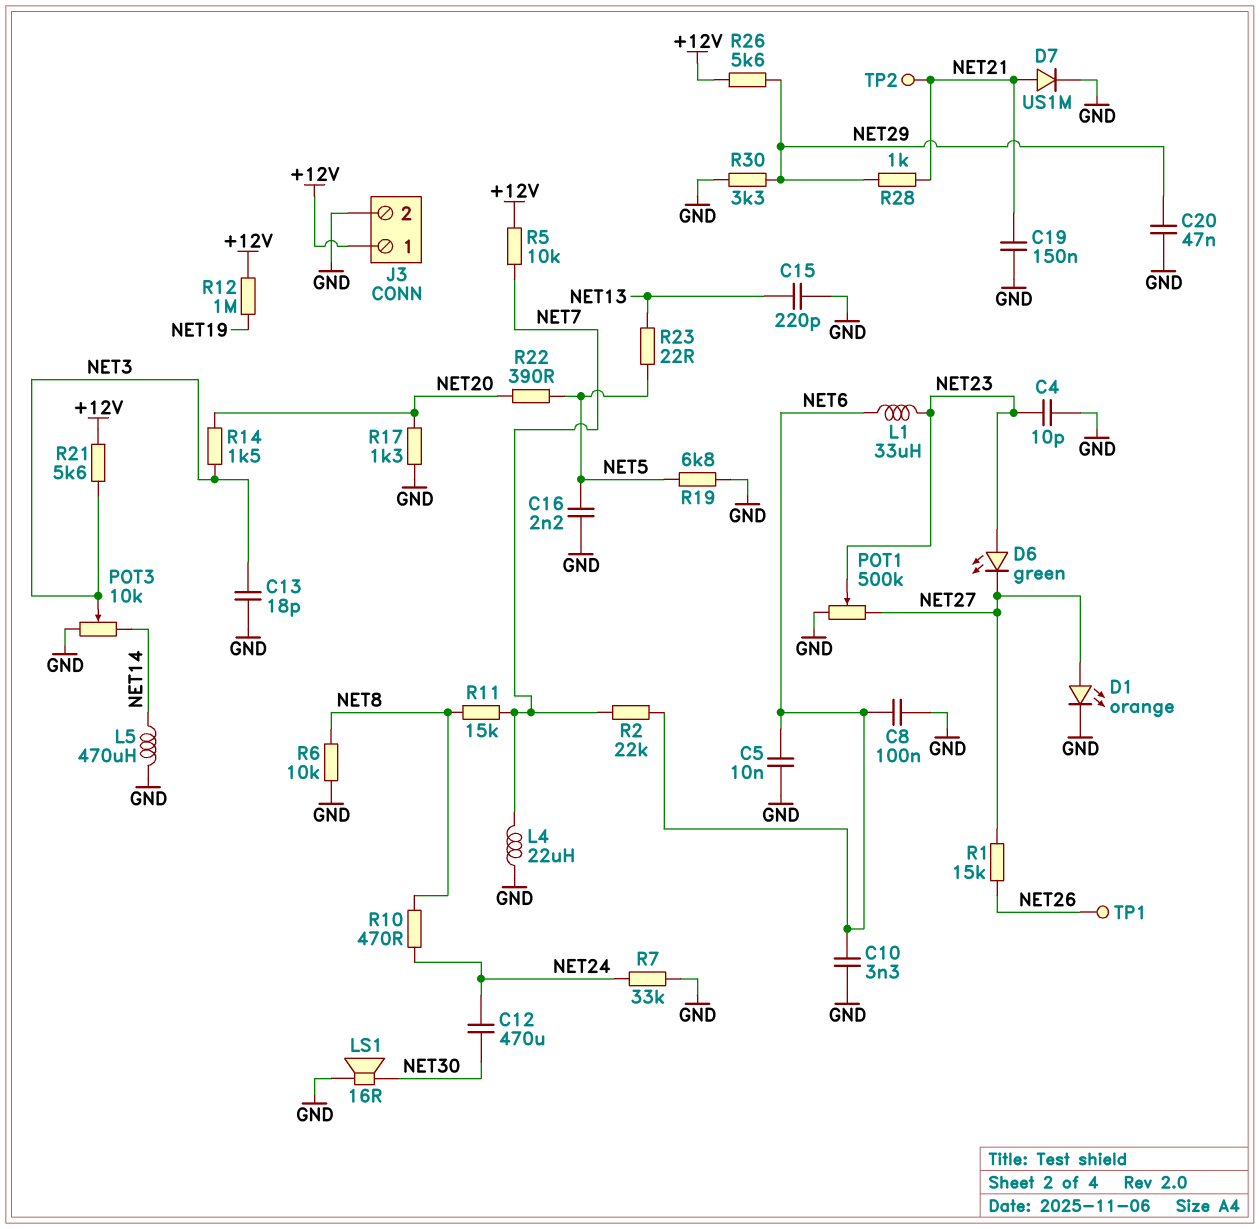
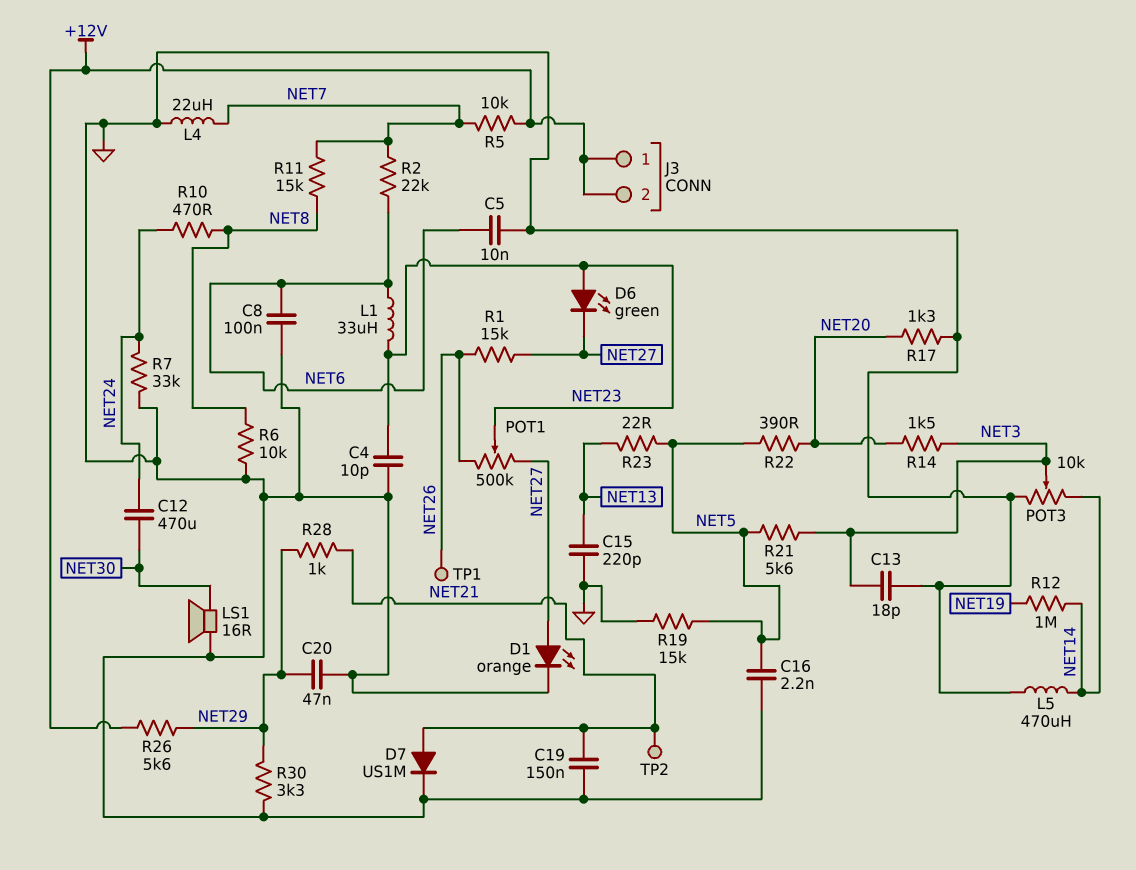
C10: 3.3nF (GND, NET6) -> none
J3 pin 2: GND -> +12V
POT1: 500k (GND, NET27, wiper NET23) -> 500k (NET26, NET27, wiper NET23)
R12: 1M (+12V, NET19) -> 1M (NET14, NET19)
R19: 6.8k (GND, NET5) -> 15k (GND, NET5)
R21: 5.6k (+12V, NET3) -> 5.6k (NET3, NET5)

